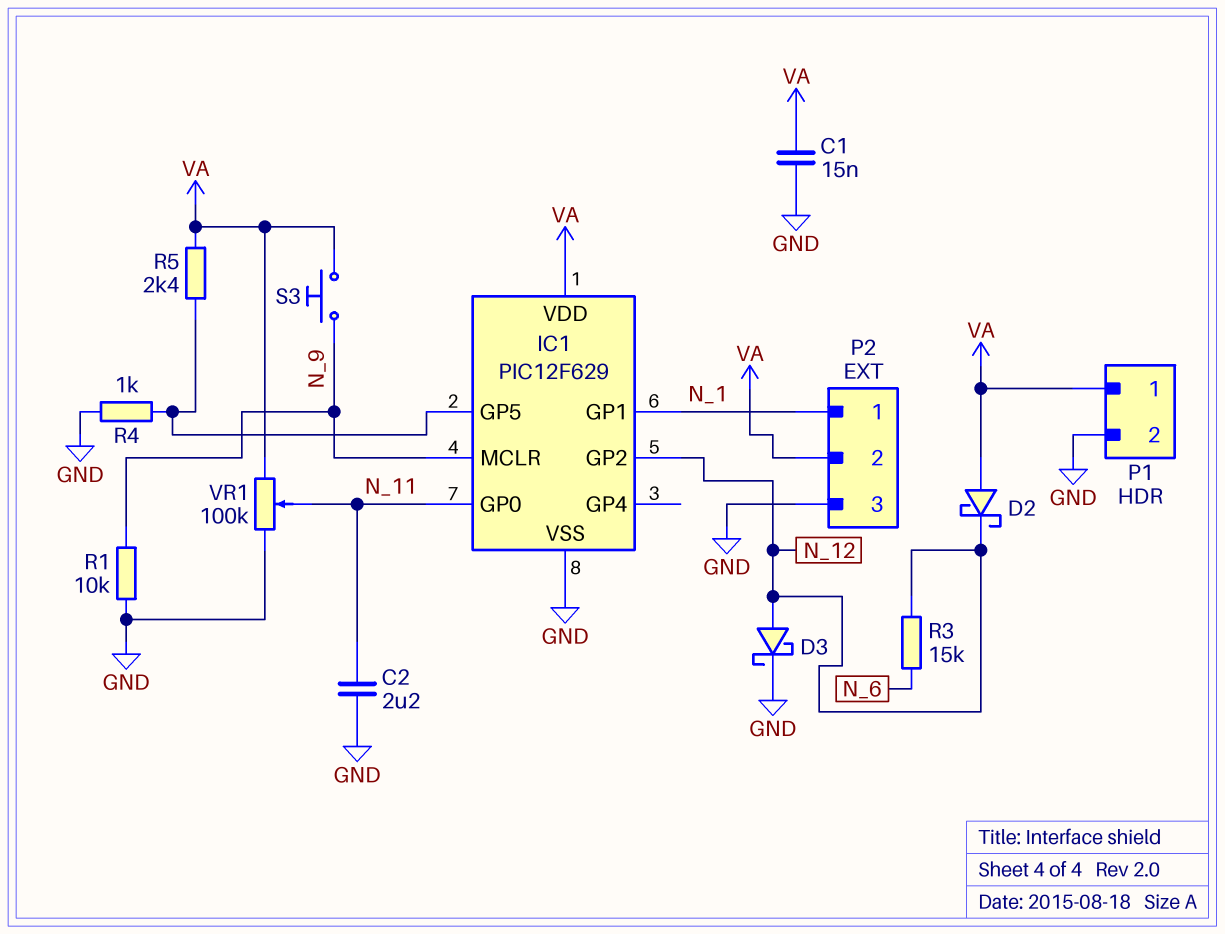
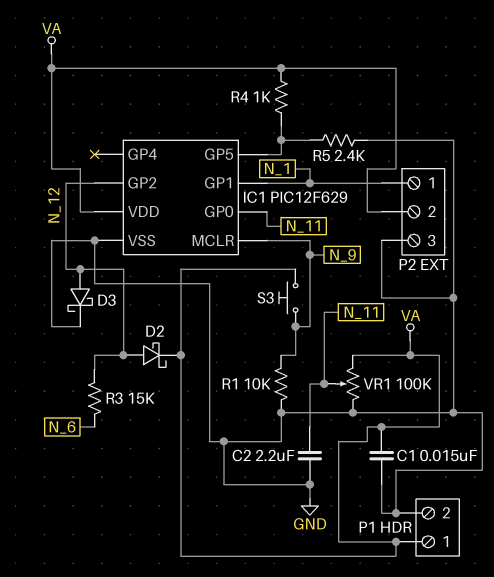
D2: schottky (A VA, K N_12) -> schottky (A N_12, K VA)
R4: 1k (GND, IC1/GP5) -> 1k (IC1/GP5, VA)
R5: 2.4k (IC1/GP5, VA) -> 2.4k (GND, IC1/GP5)

